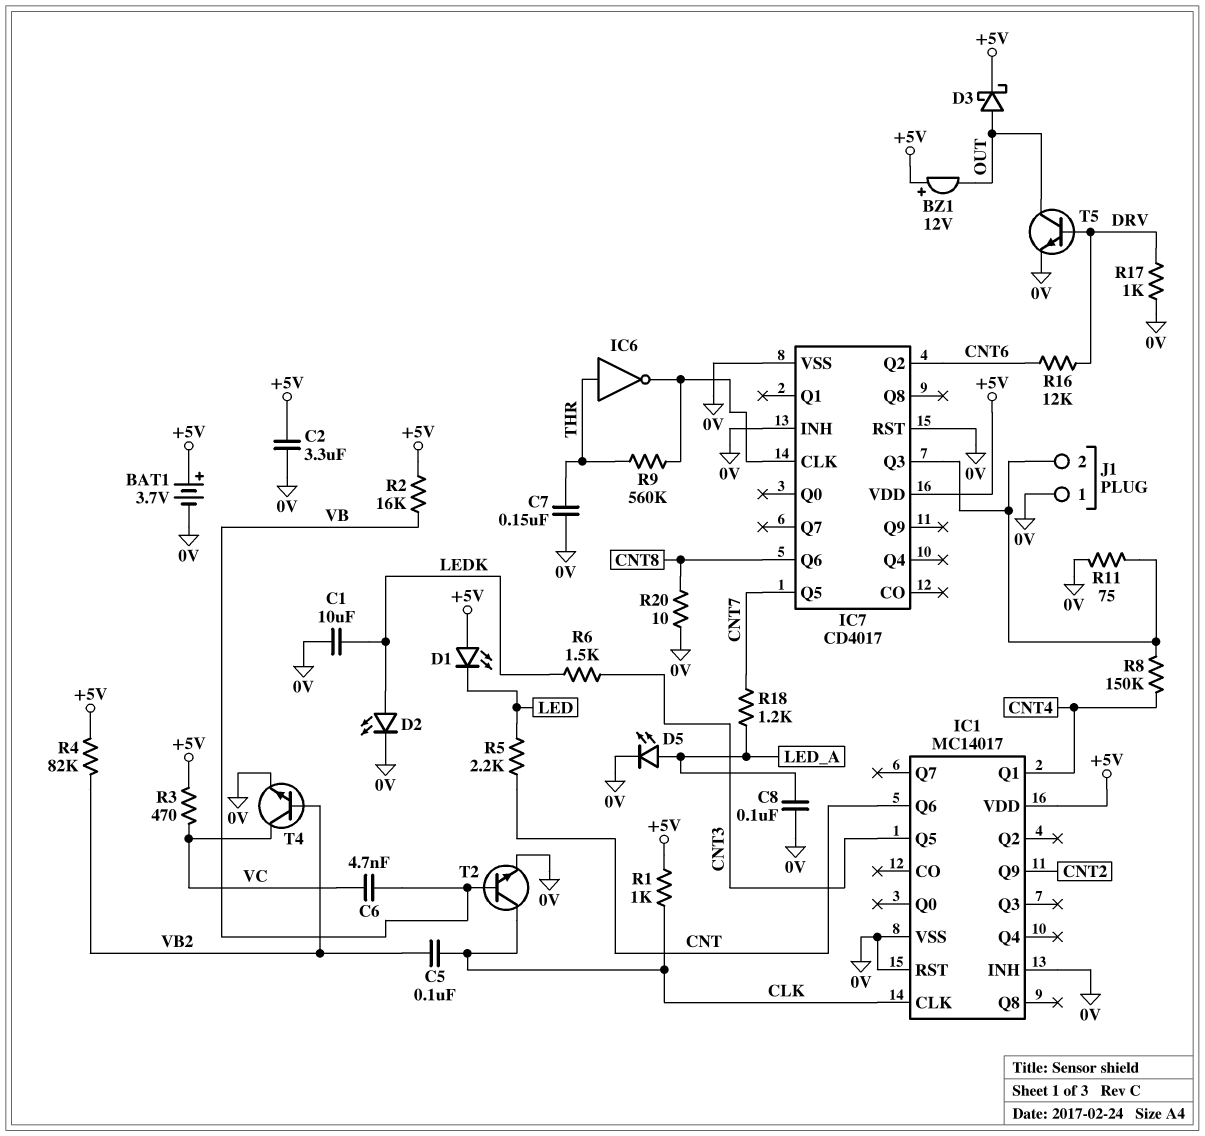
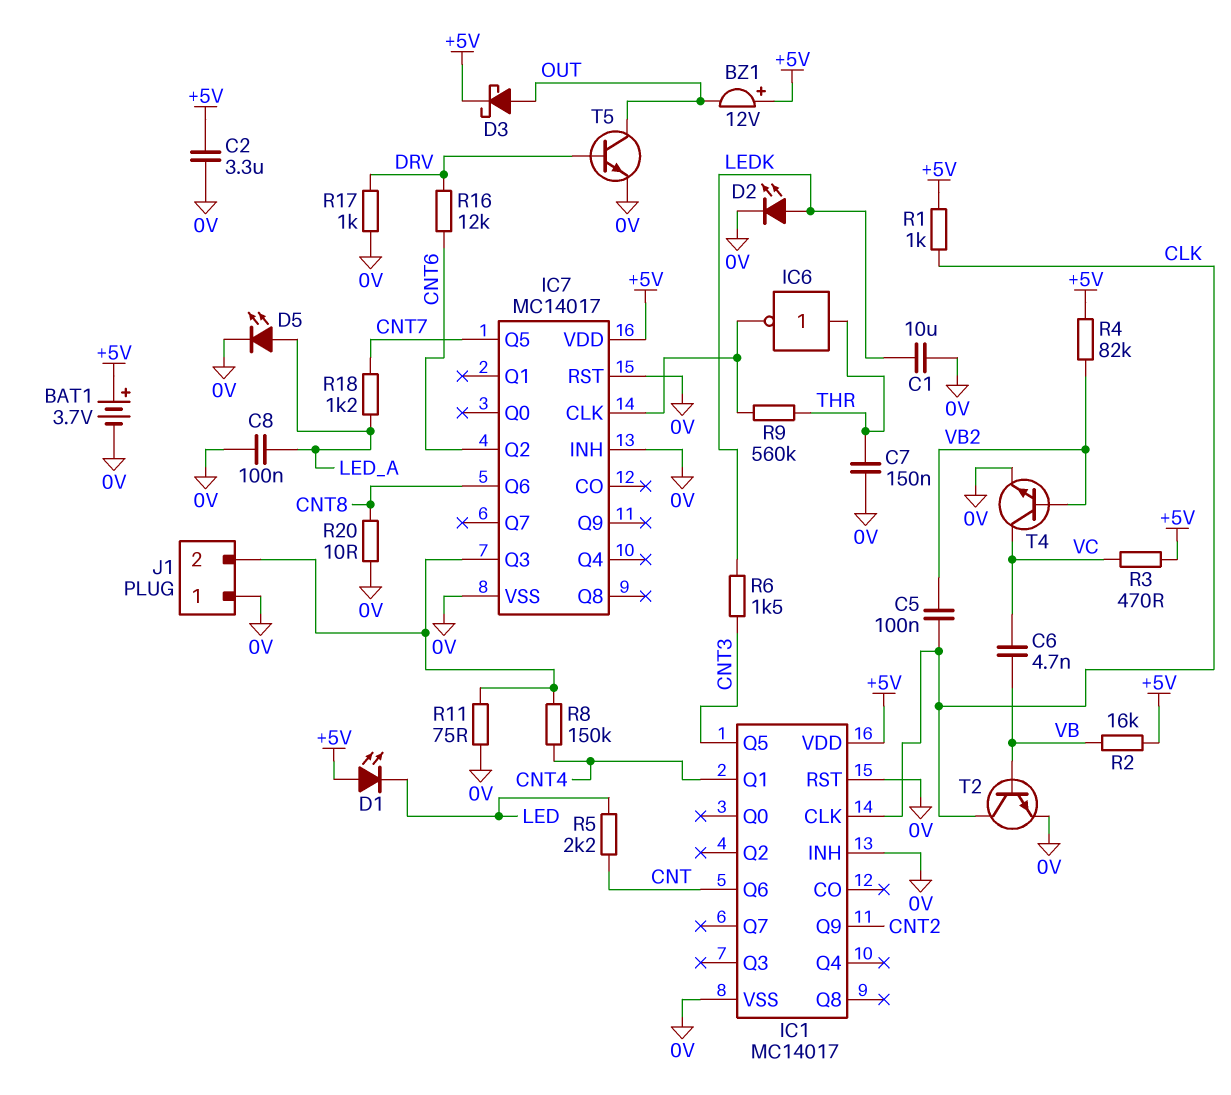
IC7: CD4017 -> MC14017

